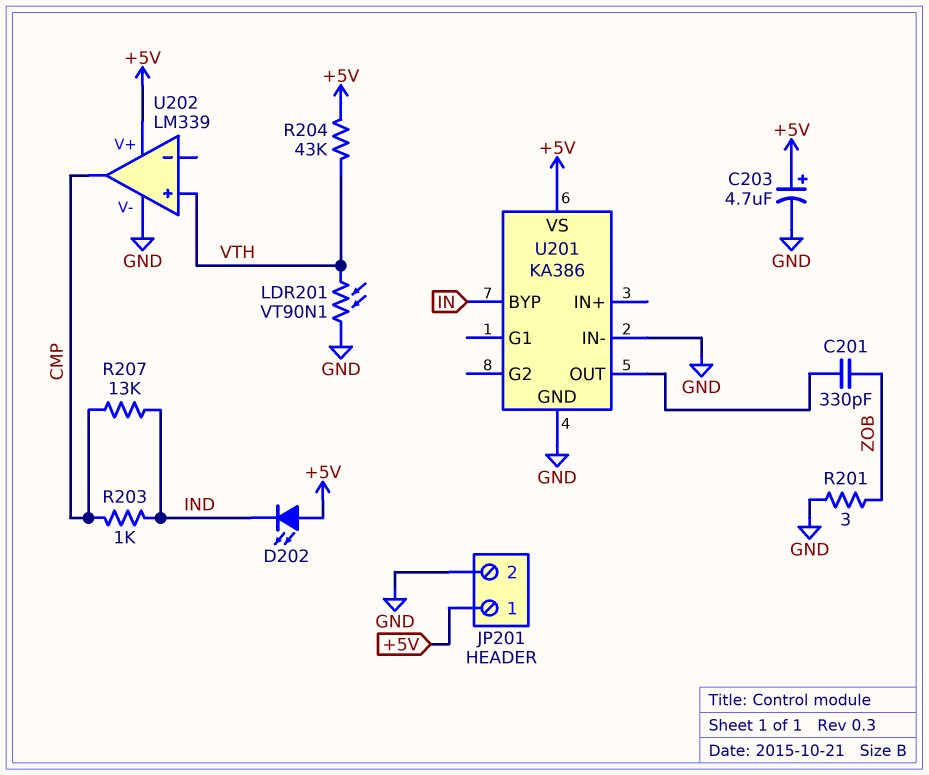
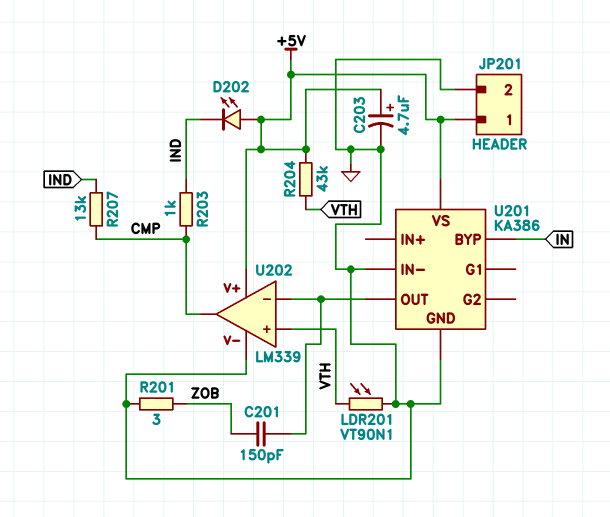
C201: 330pF (U201/OUT, ZOB) -> 150pF (U201/OUT, ZOB)
U202 pin in-: none -> U201/OUT

